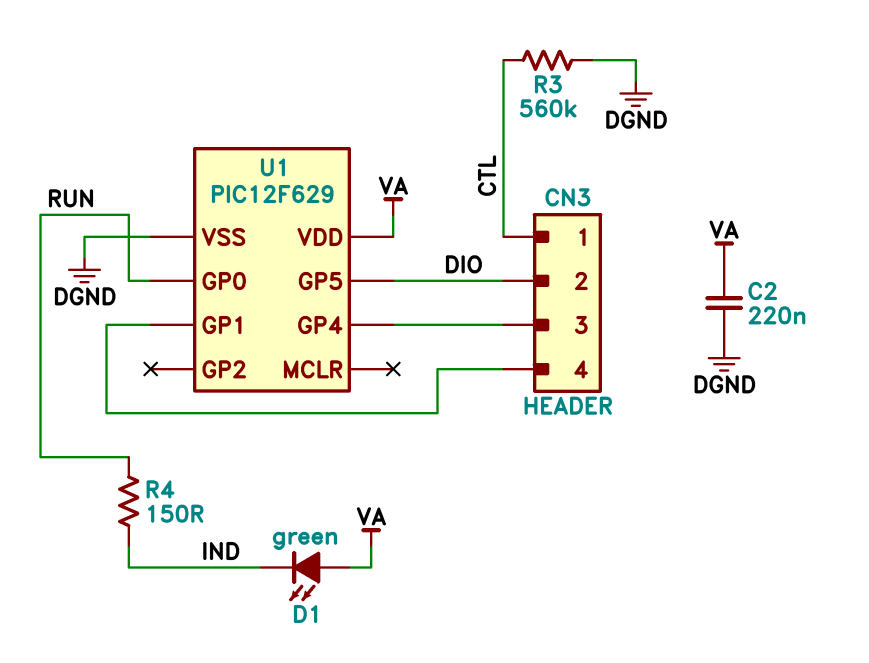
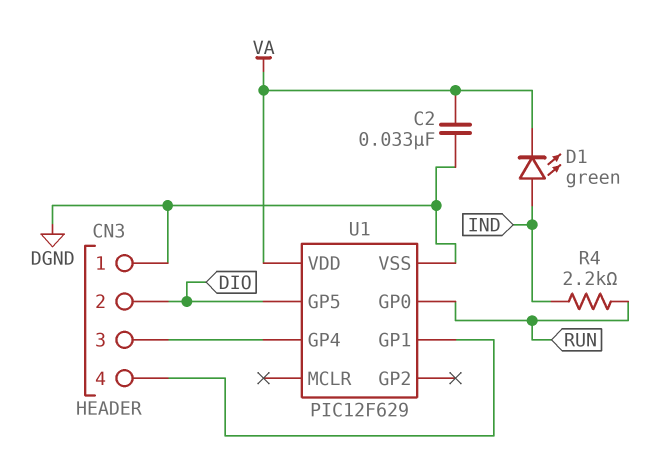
C2: 220nF (DGND, VA) -> 33nF (DGND, VA)
CN3 pin 1: CTL -> DGND
D1: LED green (A VA, K IND) -> LED green (A IND, K VA)
R3: 560k (CTL, DGND) -> none
R4: 150 (IND, RUN) -> 2.2k (IND, RUN)

